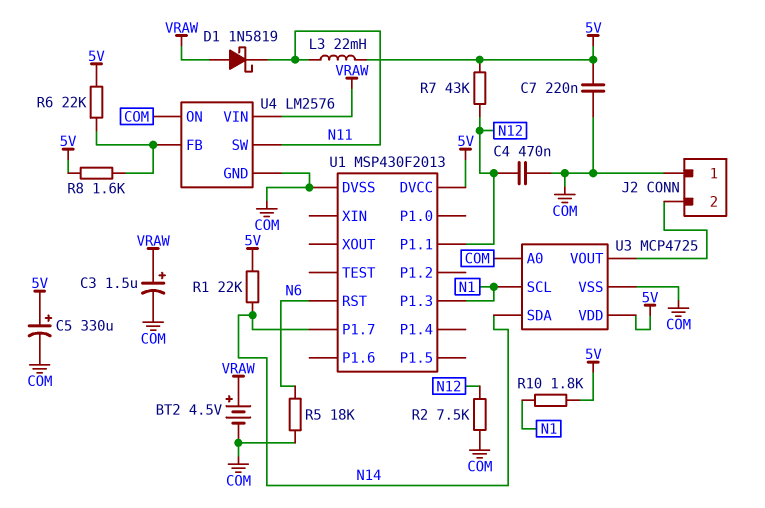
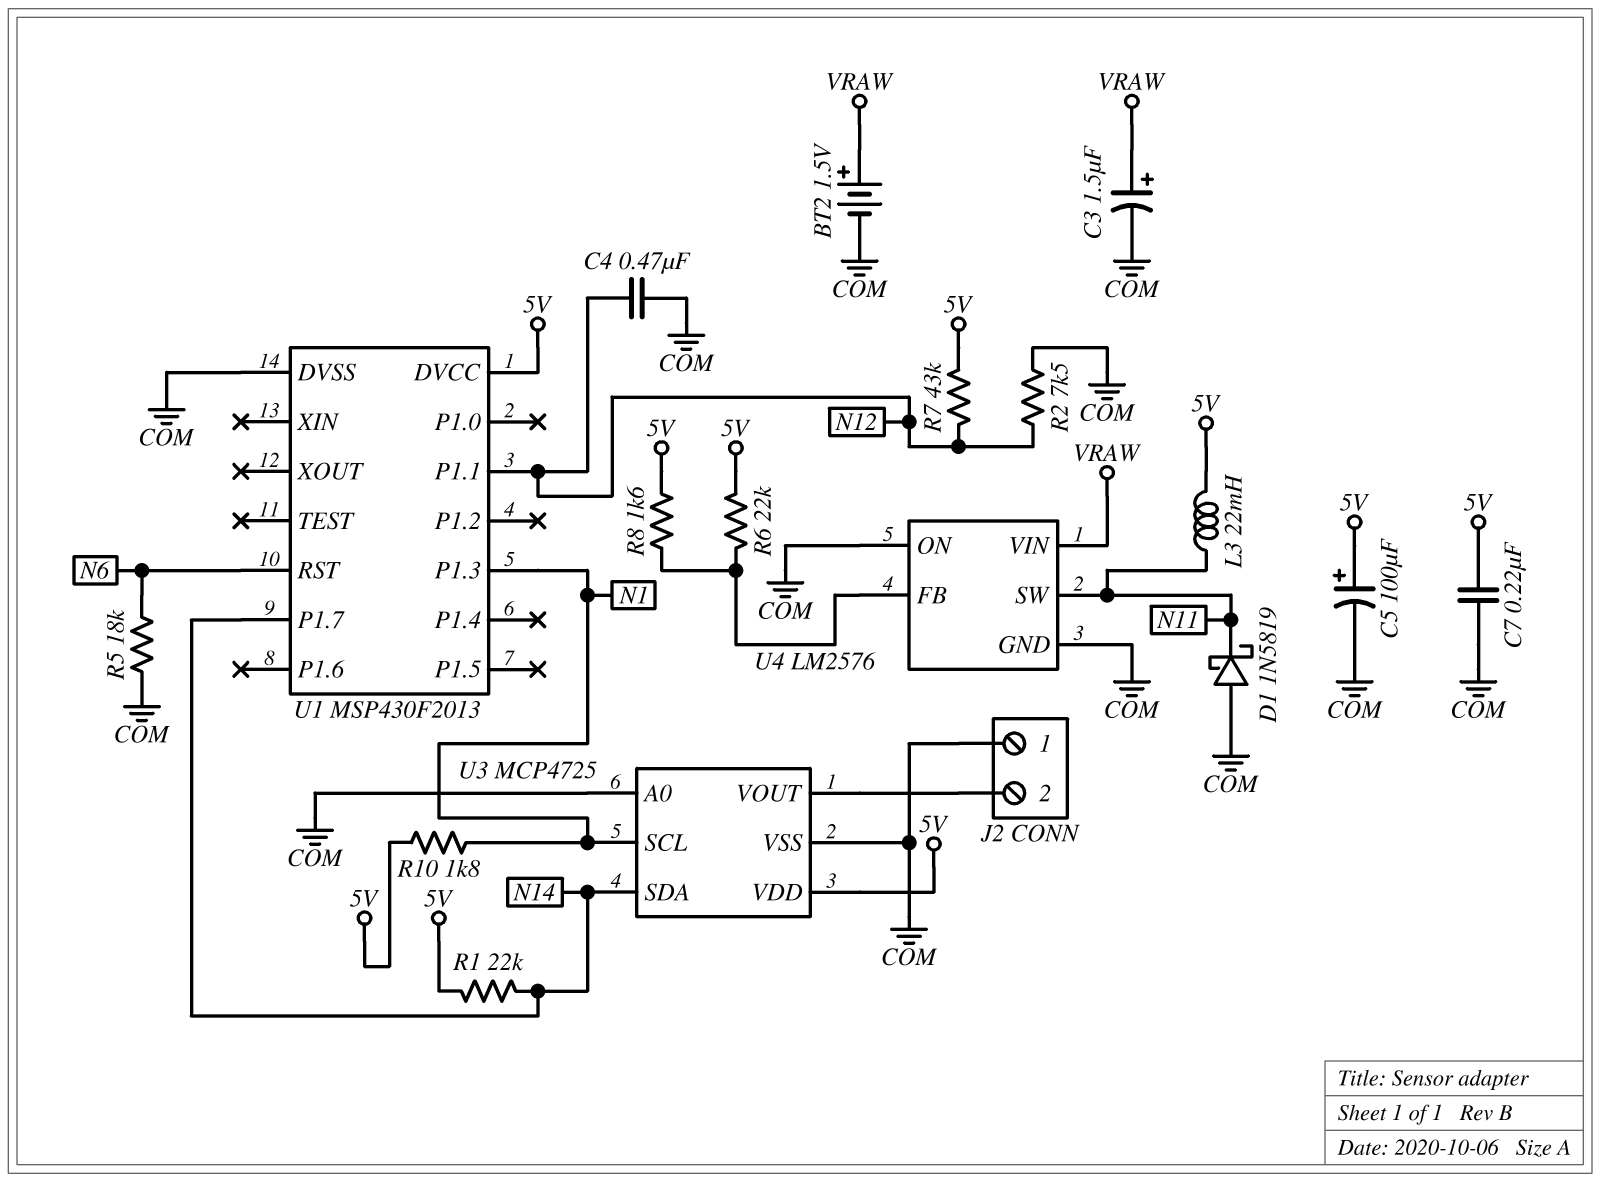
BT2: 4.5V (plus VRAW, minus COM) -> 1.5V (plus VRAW, minus COM)
C5: 330uF (plus 5V, minus COM) -> 100uF (plus 5V, minus COM)
D1: schottky 1N5819 (A VRAW, K N11) -> schottky 1N5819 (A COM, K N11)

